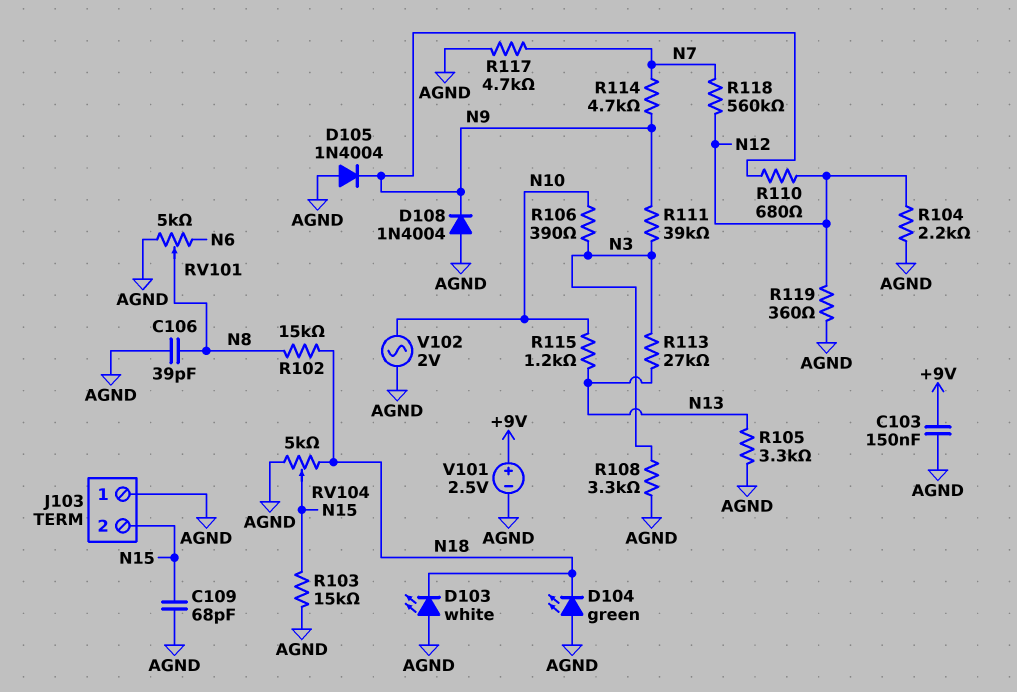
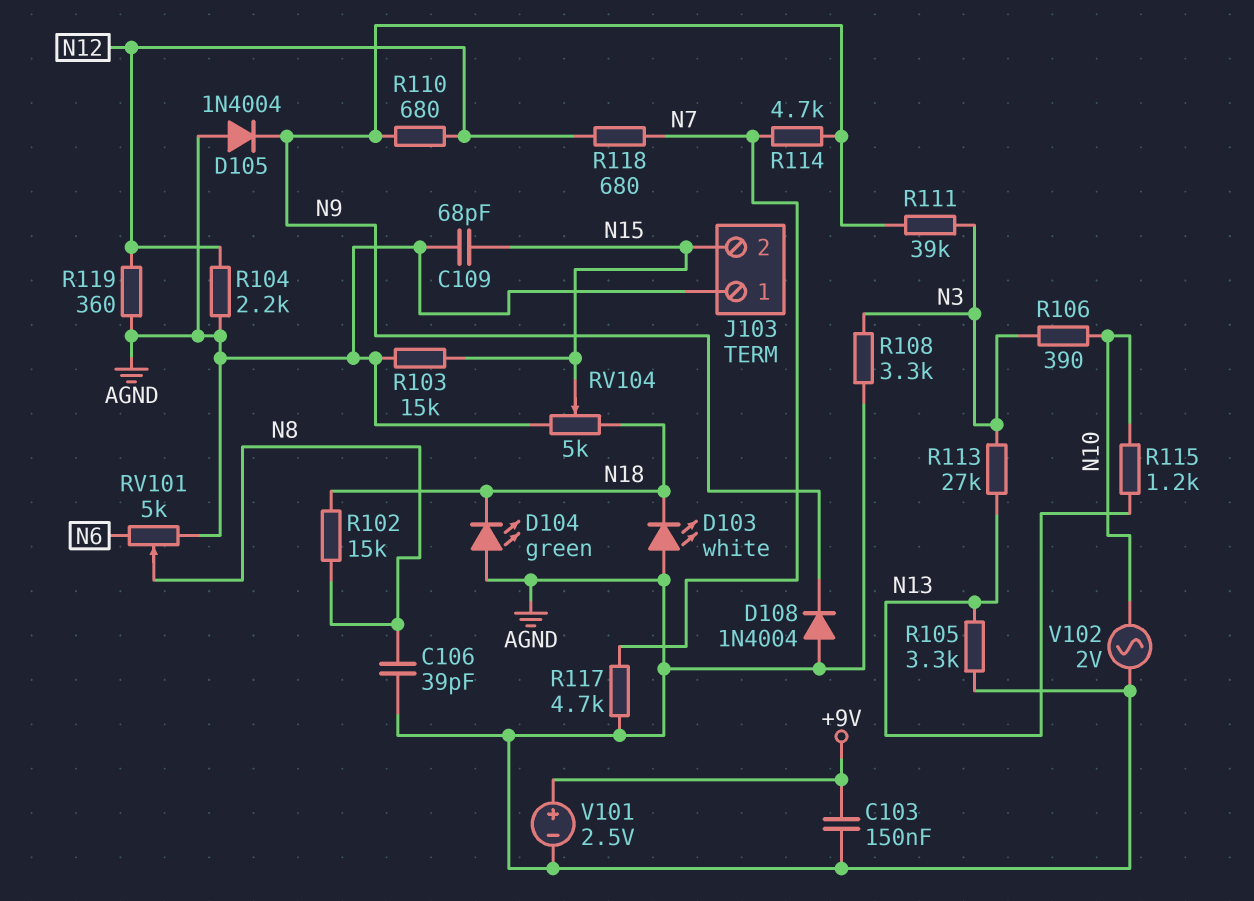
R118: 560k (N7, N12) -> 680 (N7, N12)

